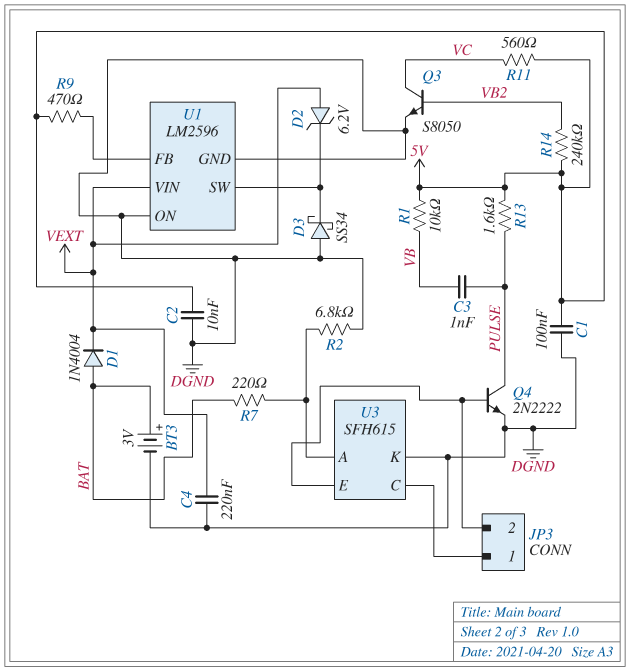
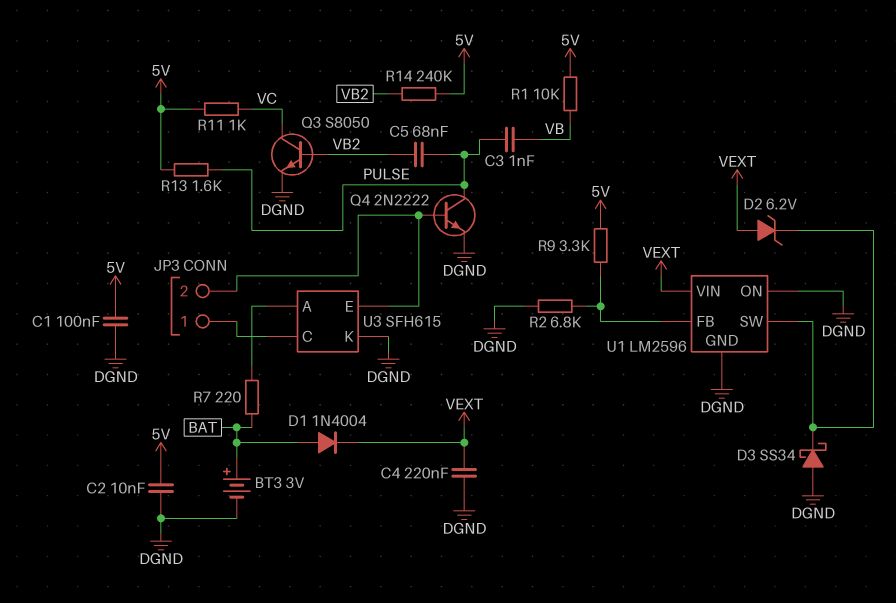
C5: none -> 68nF (PULSE, VB2)
R2: 6.8k (DGND, U3/A) -> 6.8k (DGND, U1/FB)
R9: 470 (5V, U1/FB) -> 3.3k (5V, U1/FB)
R11: 560 (5V, VC) -> 1k (5V, VC)

